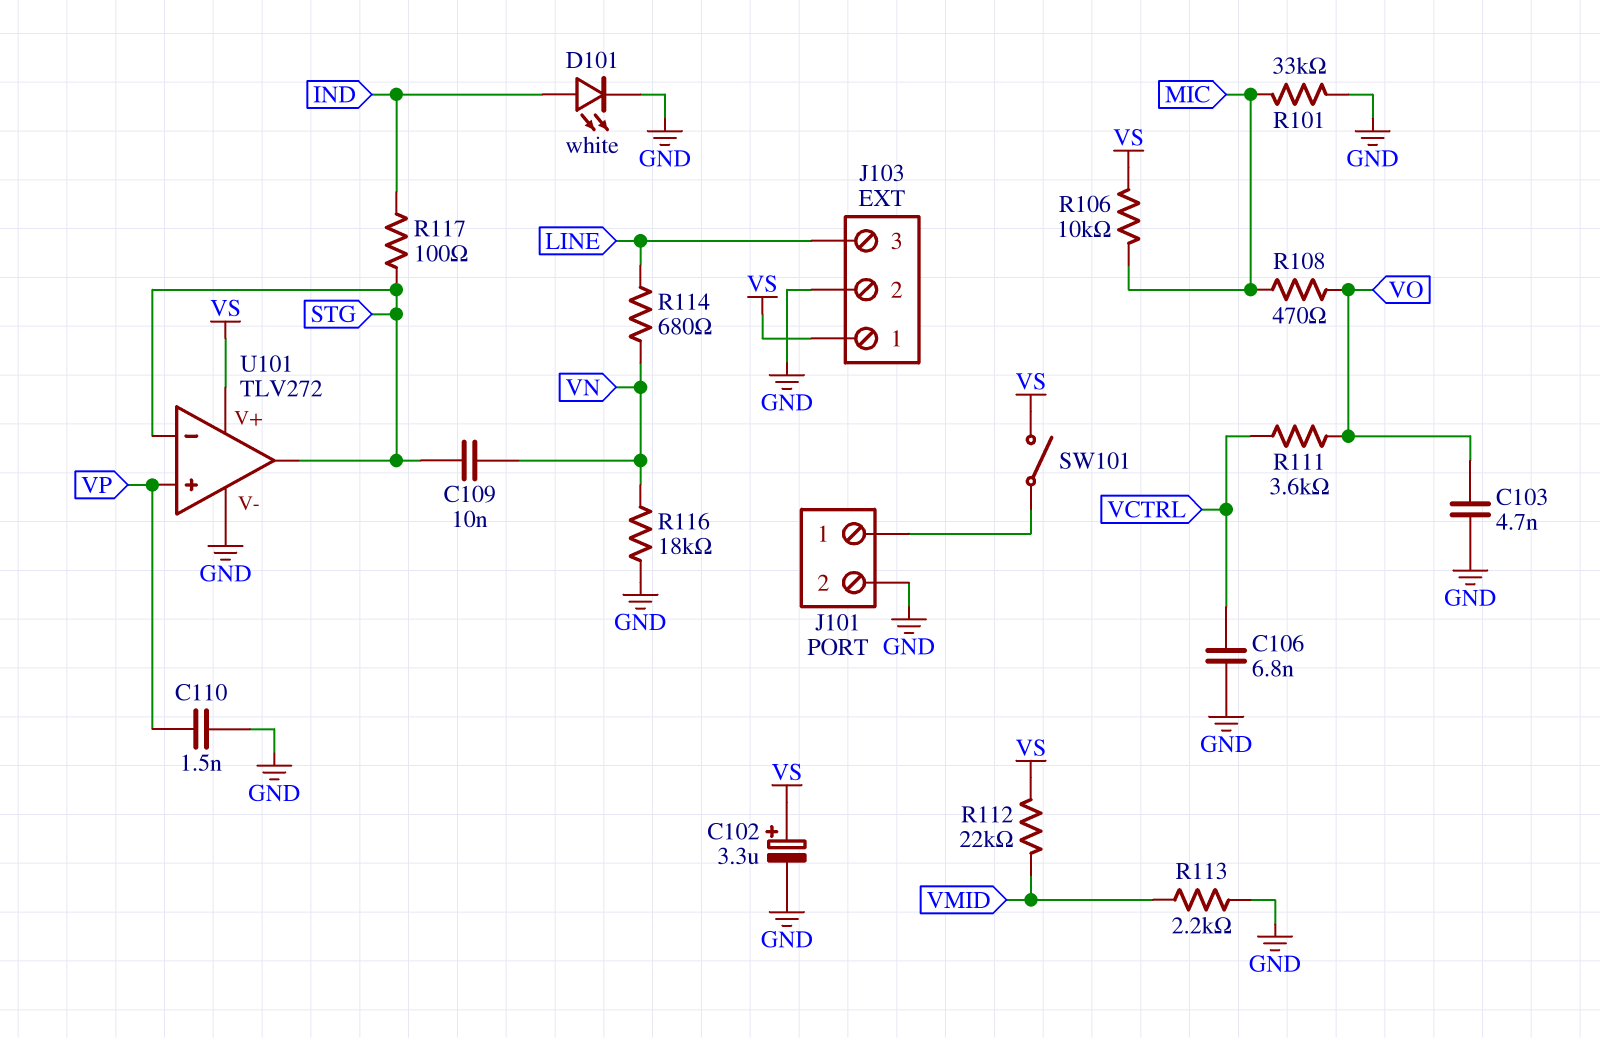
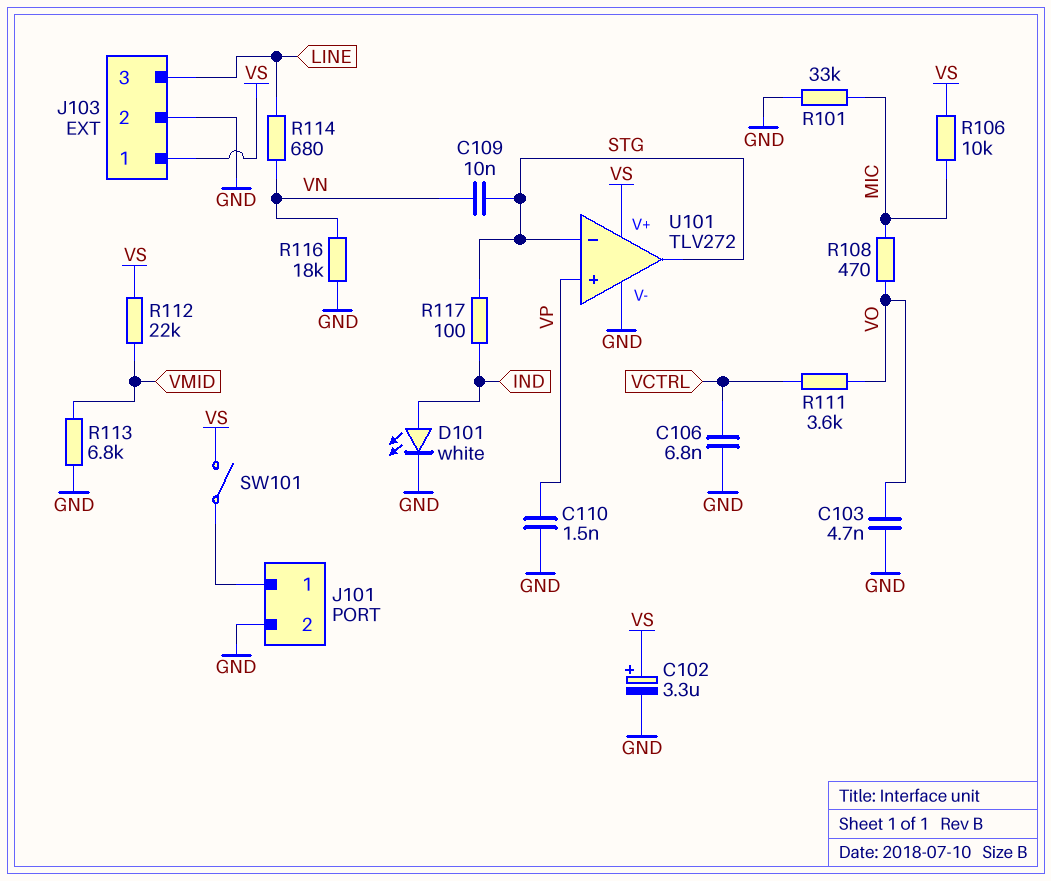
R113: 2.2k (GND, VMID) -> 6.8k (GND, VMID)

